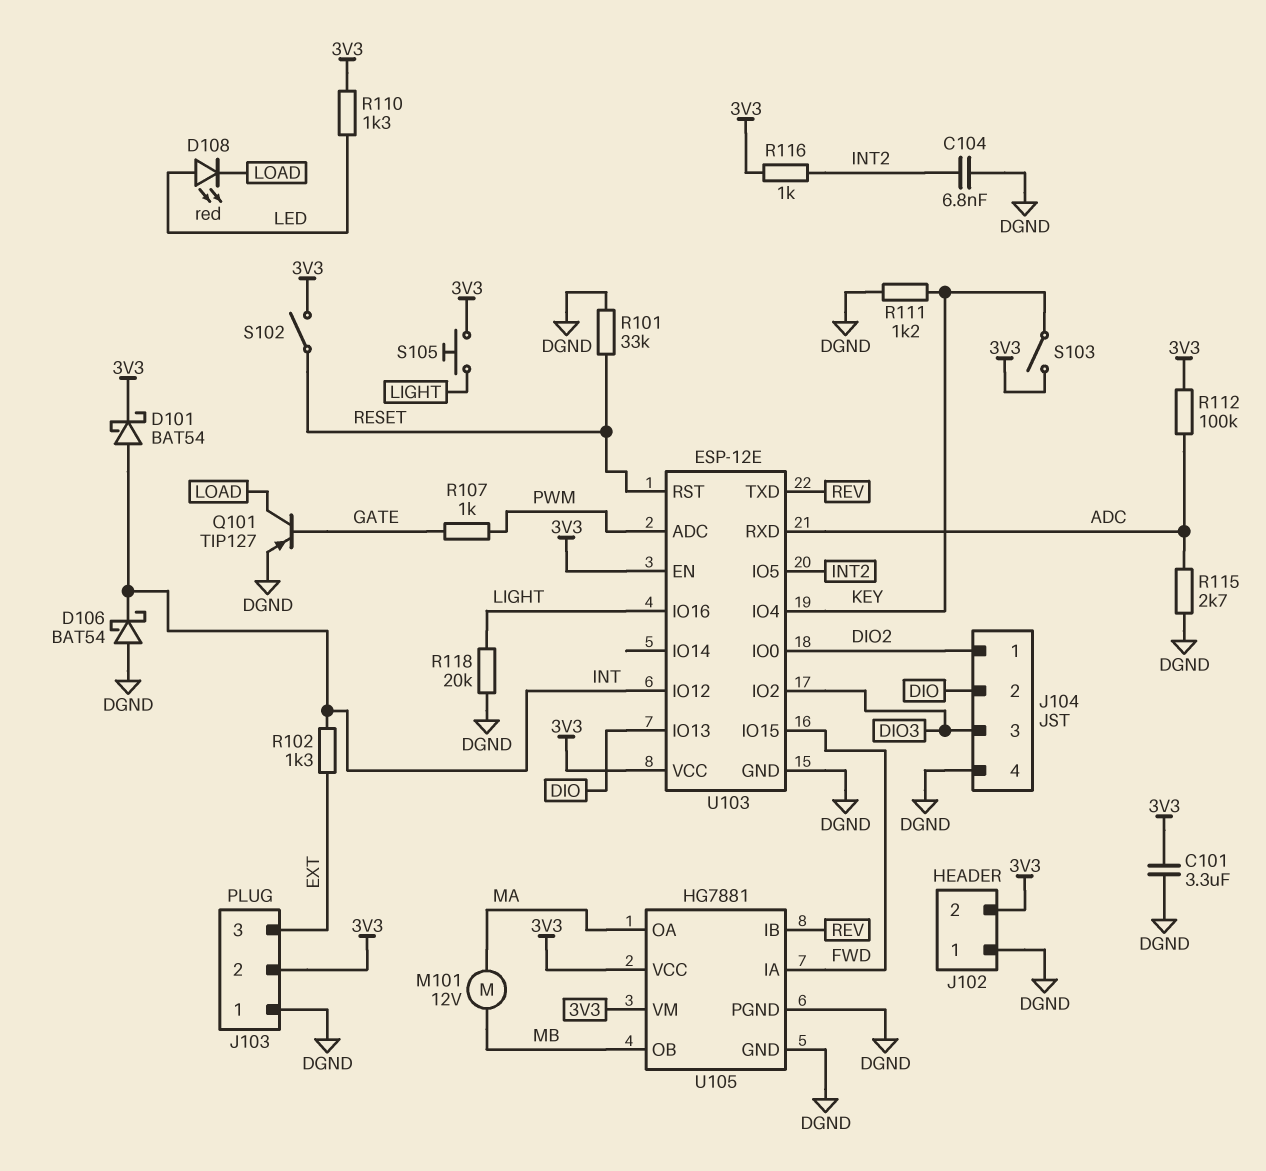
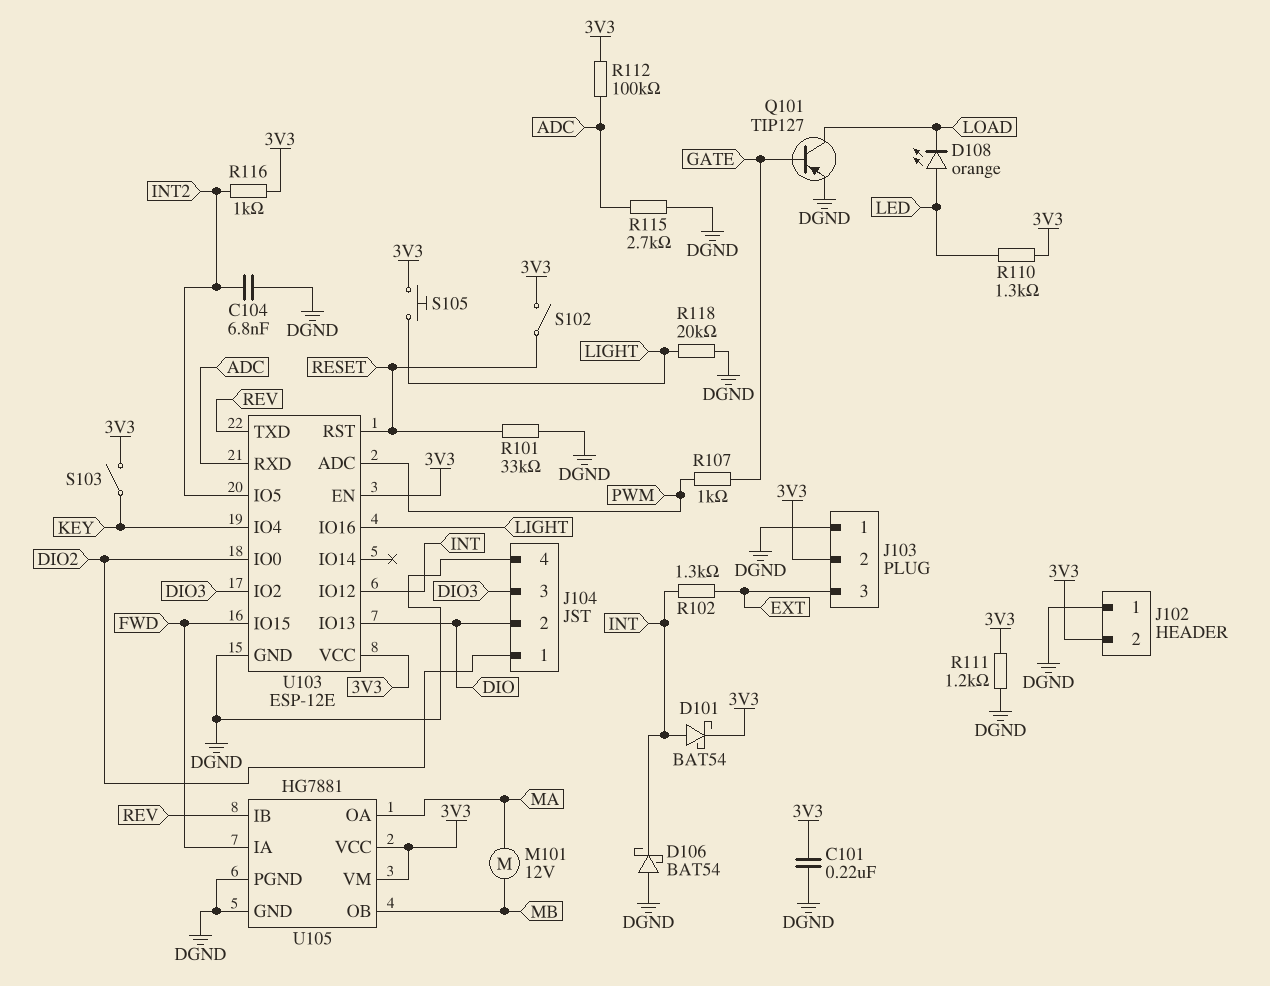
C101: 3.3uF (3V3, DGND) -> 220nF (3V3, DGND)
D108: LED red (A LED, K LOAD) -> LED orange (A LED, K LOAD)
R111: 1.2k (DGND, KEY) -> 1.2k (3V3, DGND)

